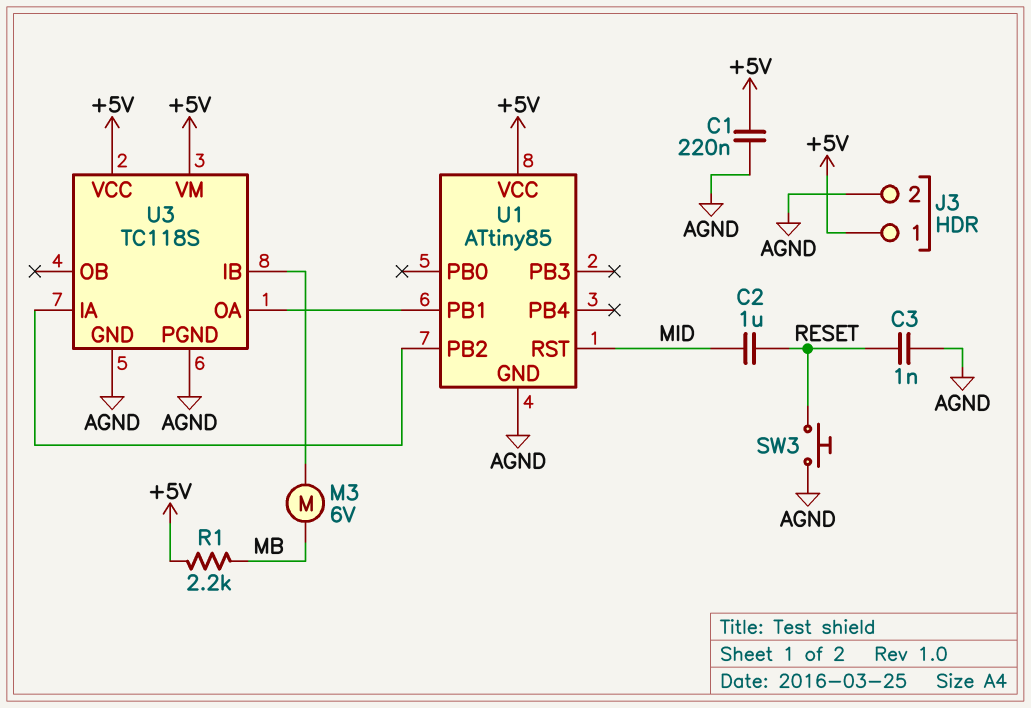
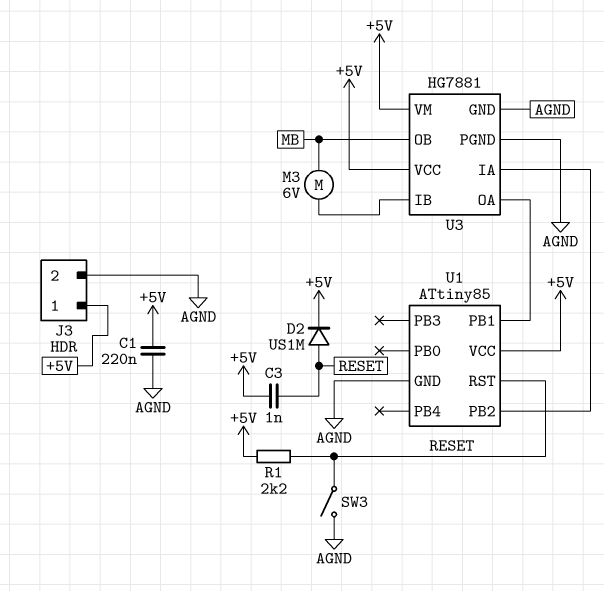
C2: 1uF (MID, RESET) -> none
C3: 1nF (AGND, RESET) -> 1nF (+5V, RESET)
D2: none -> diode US1M (A RESET, K +5V)
R1: 2.2k (+5V, MB) -> 2.2k (+5V, RESET)
SW3: button (AGND, RESET) -> switch (AGND, RESET)
U1 pin RST: MID -> RESET
U3: TC118S -> HG7881
U3 pin OB: none -> MB

